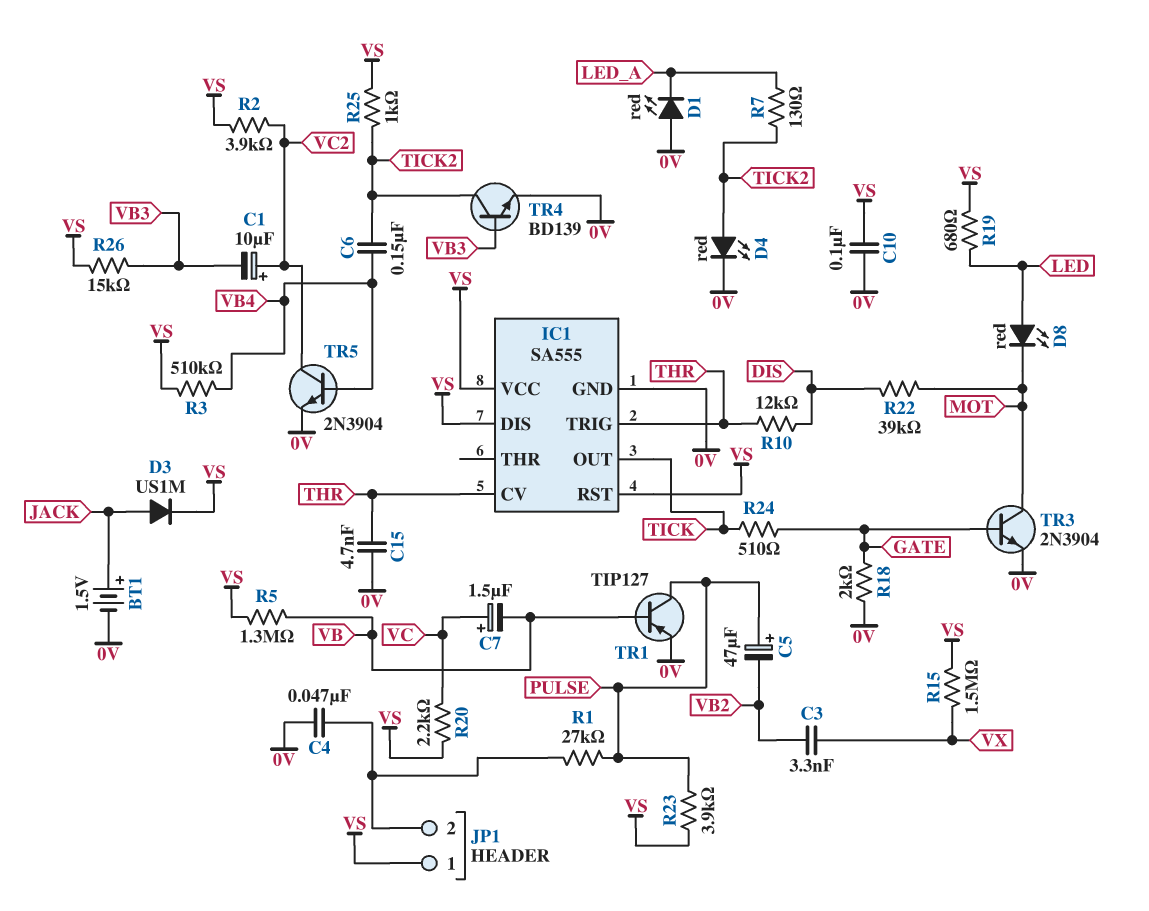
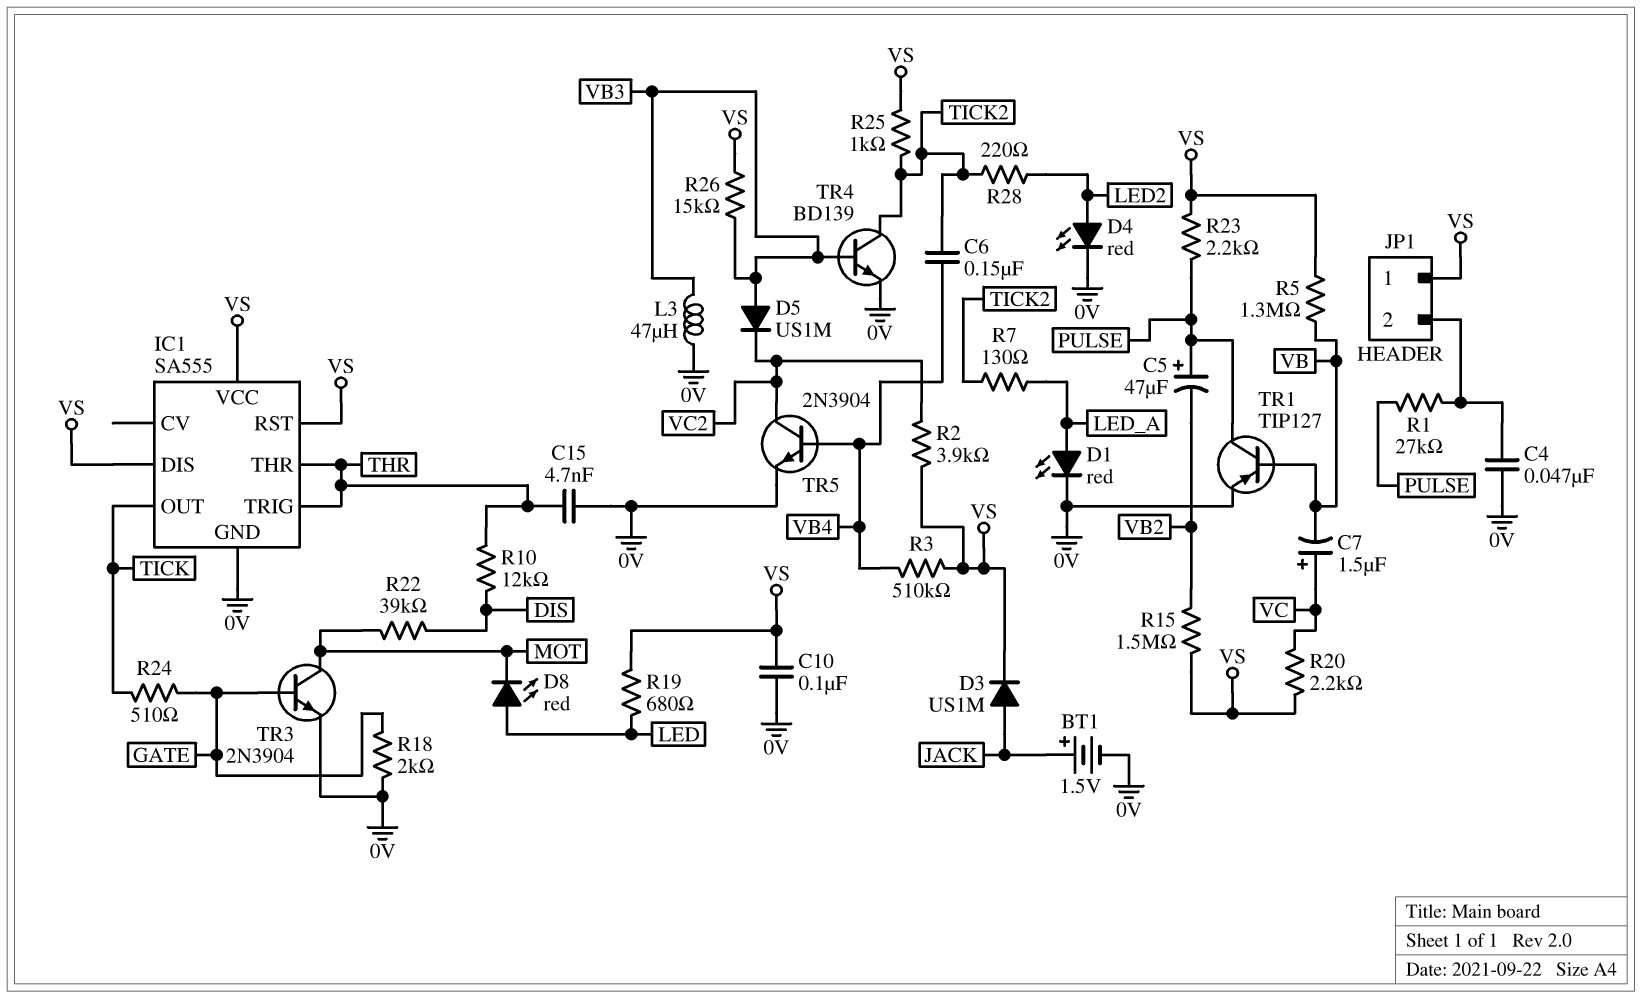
C1: 10uF (plus VC2, minus VB3) -> none
C3: 3.3nF (VB2, VX) -> none
D1: LED red (A 0V, K LED_A) -> LED red (A LED_A, K 0V)
D4: LED red (A TICK2, K 0V) -> LED red (A LED2, K 0V)
D5: none -> diode US1M (A VB3, K VC2)
IC1 pin CV: THR -> none
IC1 pin THR: none -> THR
L3: none -> 47uH (0V, VB3)
R15: 1.5M (VS, VX) -> 1.5M (VB2, VS)
R23: 3.9k (PULSE, VS) -> 2.2k (PULSE, VS)
R28: none -> 220 (LED2, TICK2)

